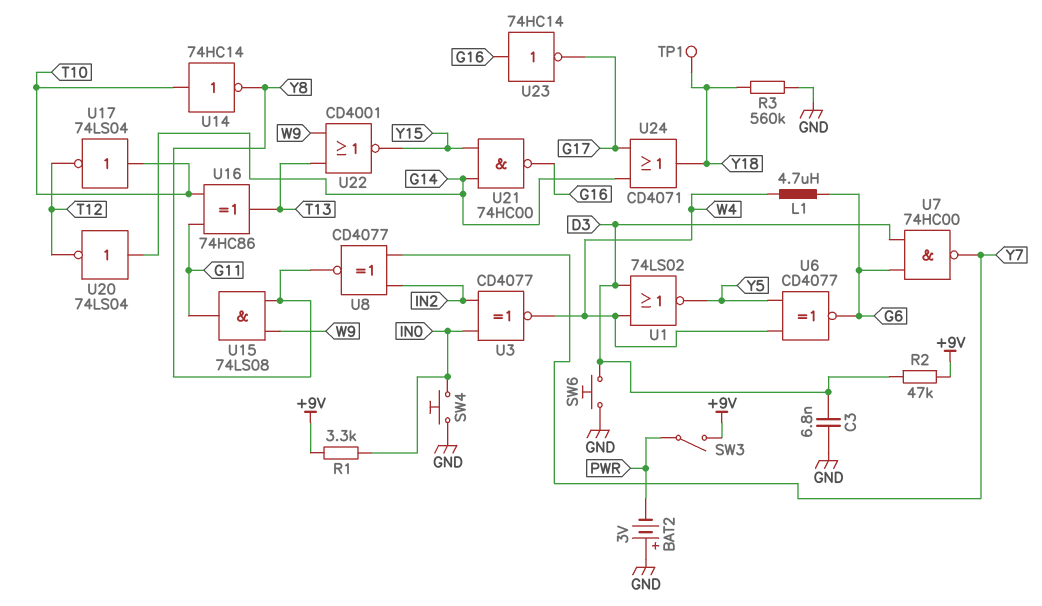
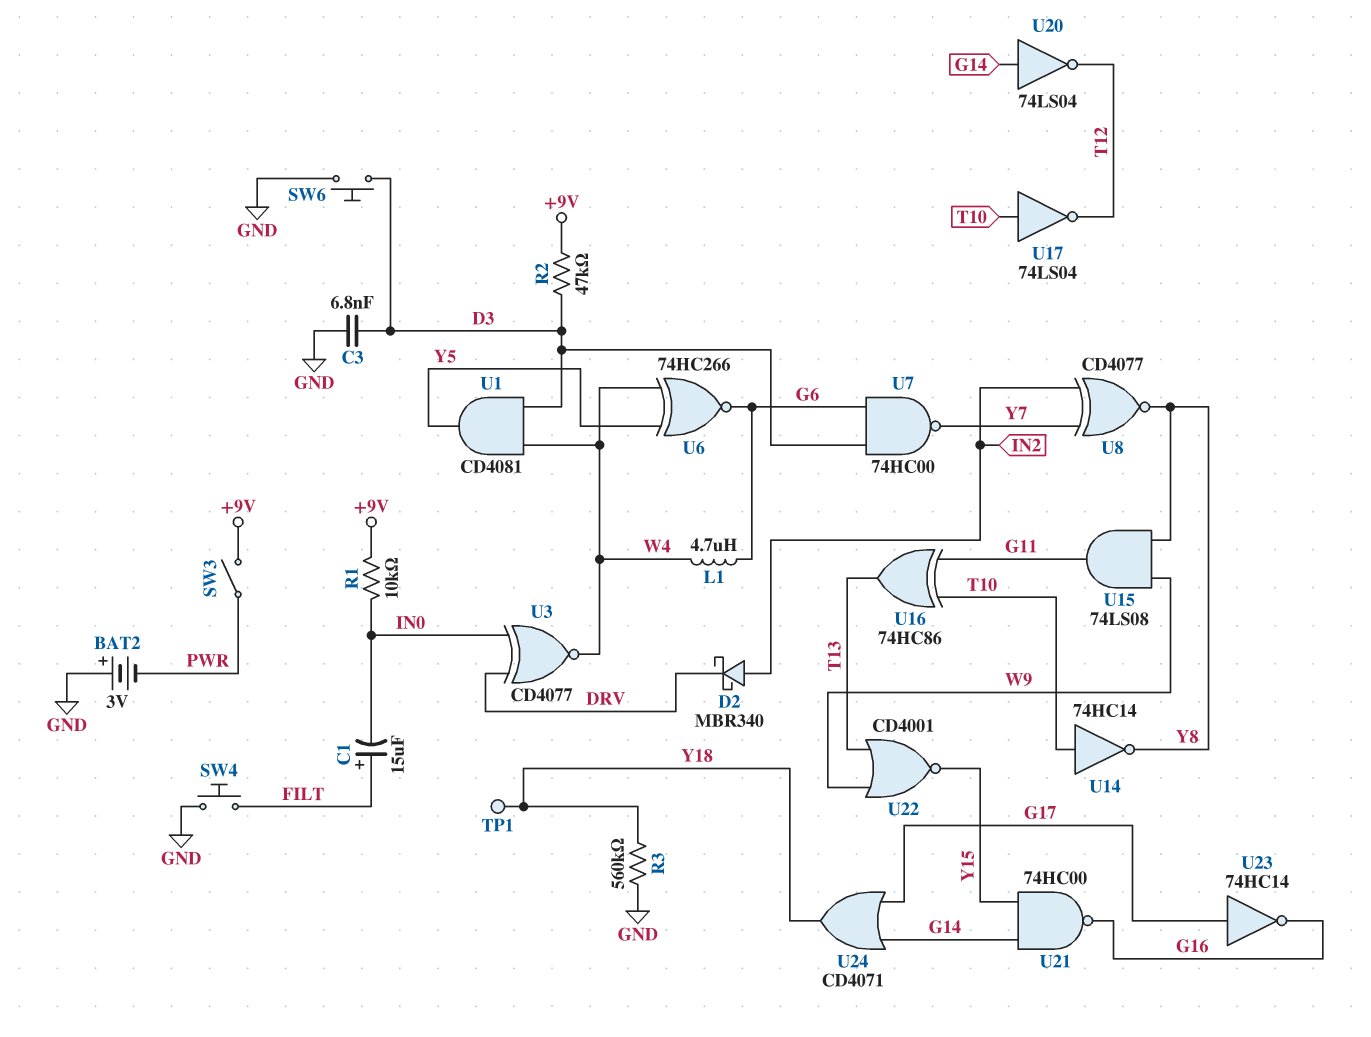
C1: none -> 15uF (plus FILT, minus IN0)
D2: none -> schottky MBR340 (A IN2, K DRV)
R1: 3.3k (+9V, IN0) -> 10k (+9V, IN0)
SW4: button (GND, IN0) -> button (FILT, GND)
U1: NOR 74LS02 (in D3, in W4, out Y5) -> AND CD4081 (in D3, in W4, out Y5)
U3: XNOR CD4077 (in IN0, in IN2, out W4) -> XNOR CD4077 (in DRV, in IN0, out W4)
U6: XNOR CD4077 (in W4, in Y5, out G6) -> XNOR 74HC266 (in W4, in Y5, out G6)
U23: NOT 74HC14 (in G16, out G17) -> NOT 74HC14 (in G17, out G16)

